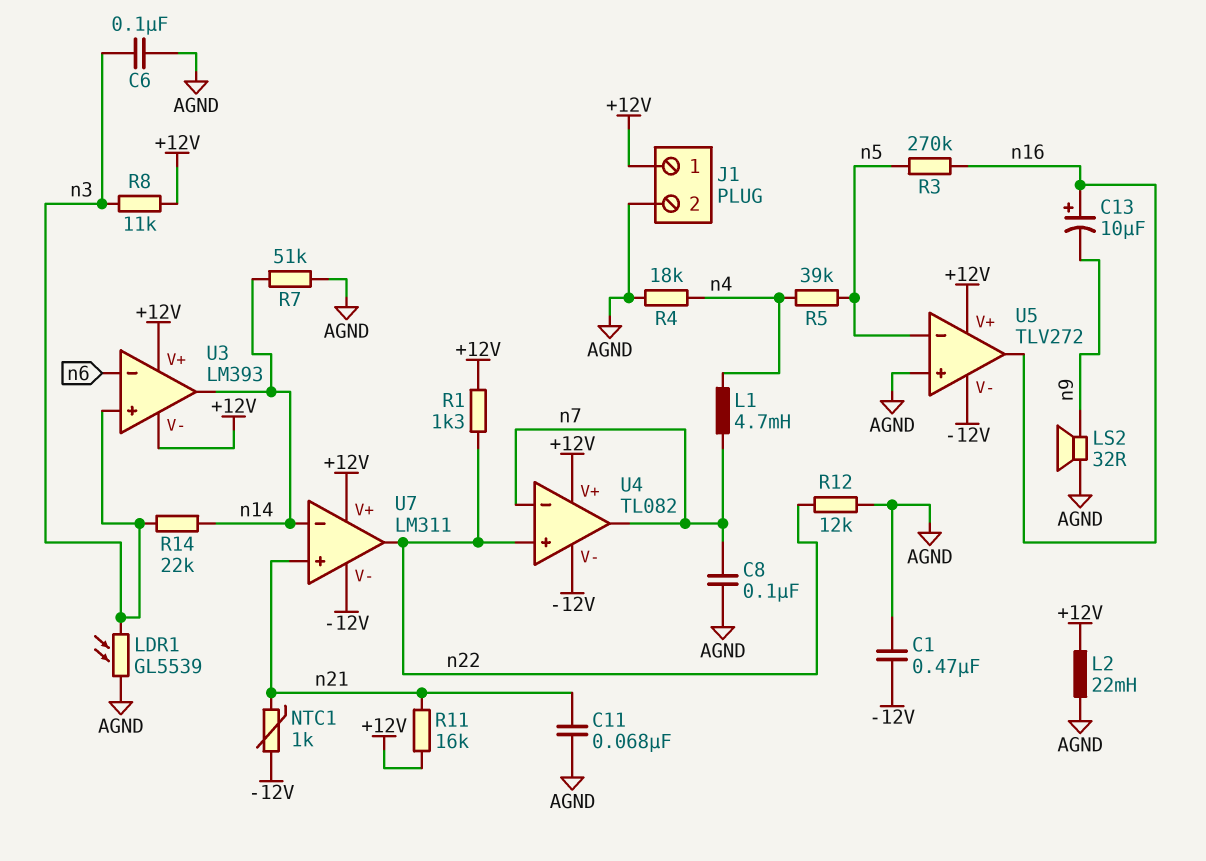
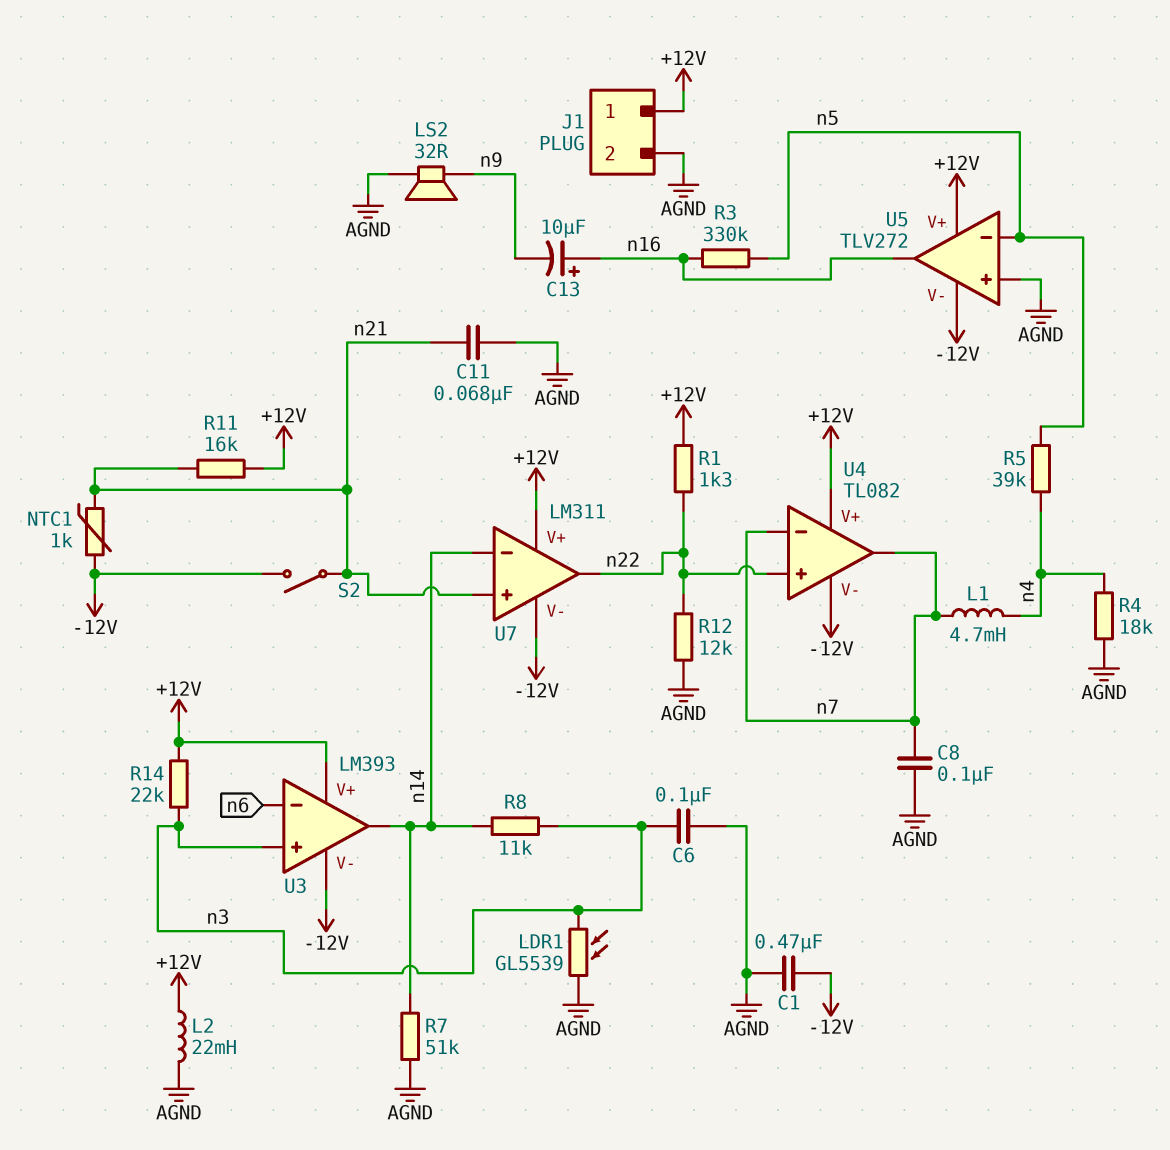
R3: 270k (n5, n16) -> 330k (n5, n16)
R8: 11k (+12V, n3) -> 11k (n3, n14)
R14: 22k (n3, n14) -> 22k (+12V, n3)
S2: none -> switch (-12V, n21)
U3 pin V-: +12V -> -12V

